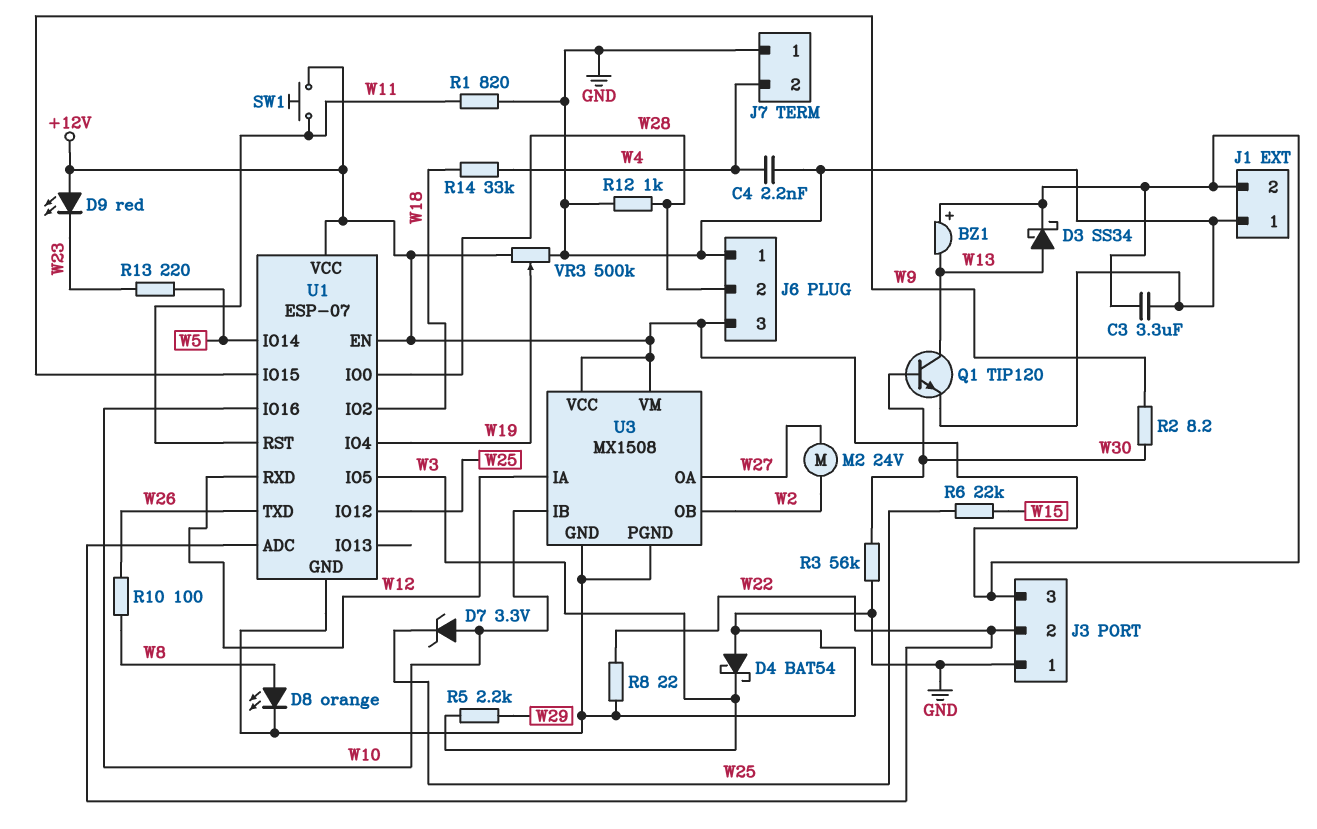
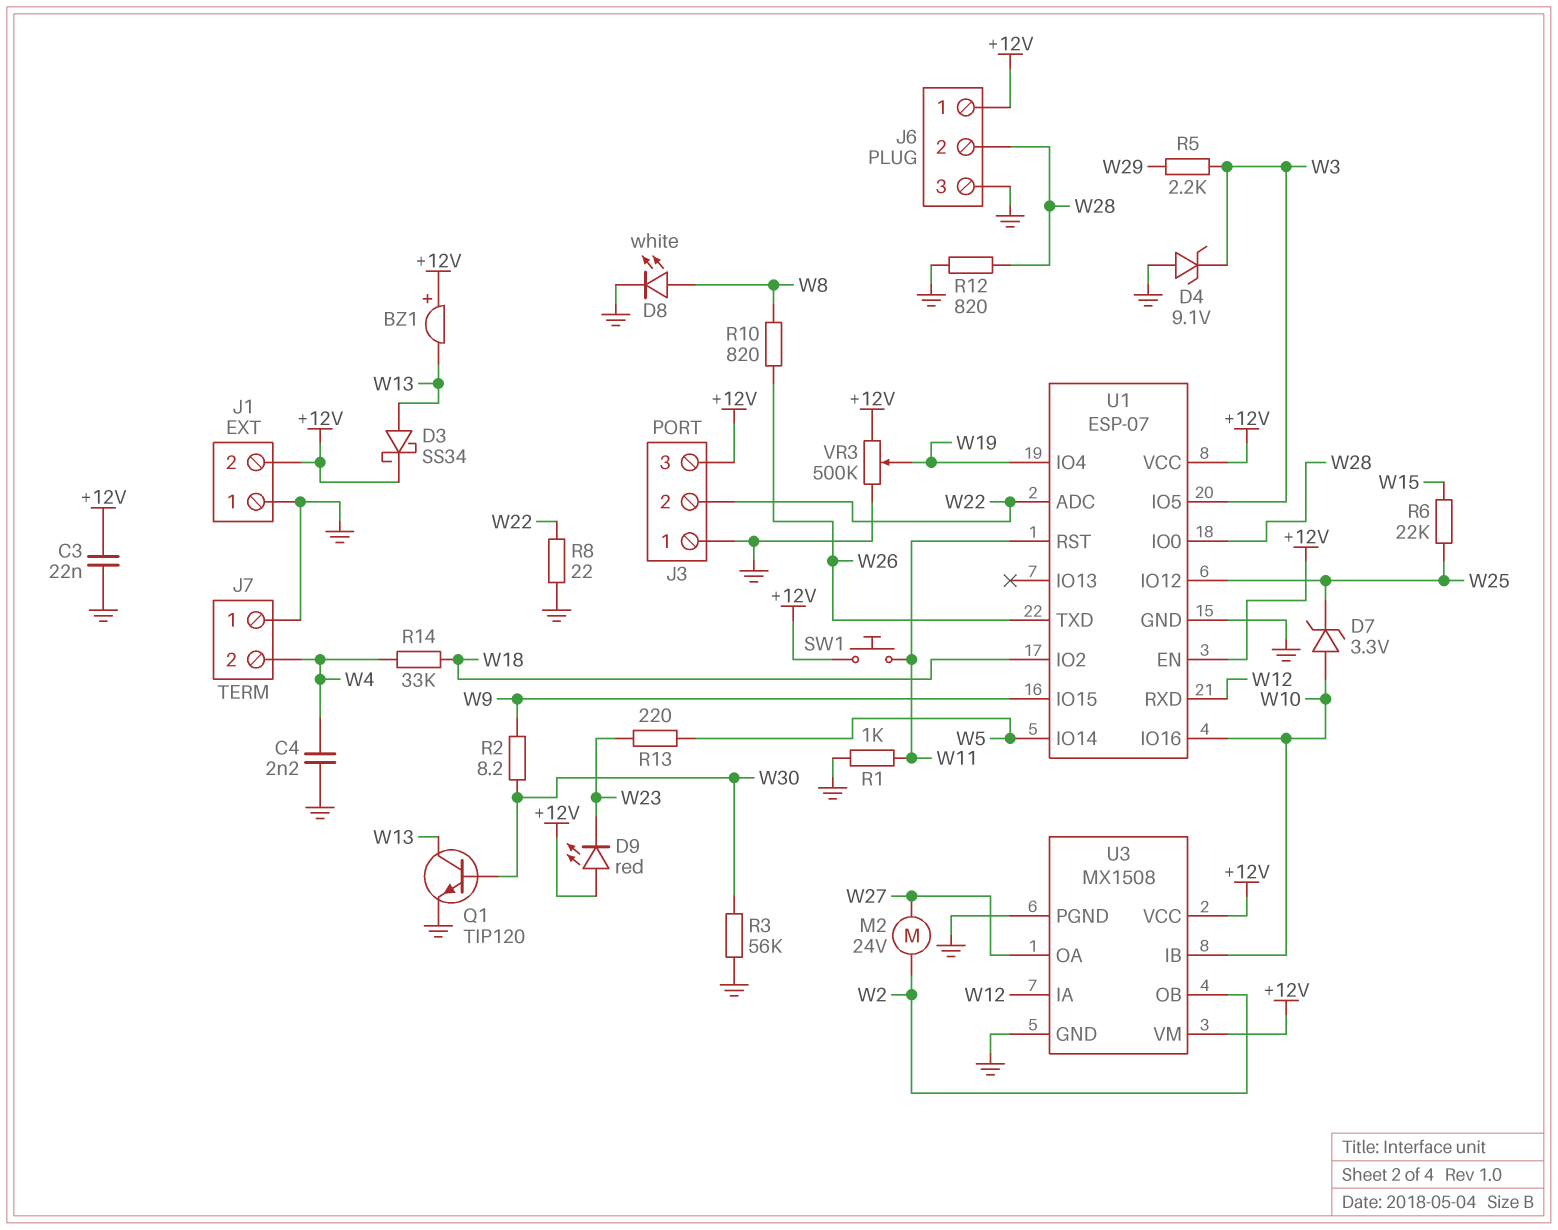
C3: 3.3uF (+12V, GND) -> 22nF (+12V, GND)
D4: schottky BAT54 (A GND, K W3) -> zener 9.1V (A GND, K W3)
D8: LED orange (A W8, K GND) -> LED white (A W8, K GND)
J6 pin 1: GND -> +12V
J6 pin 3: +12V -> GND
R1: 820 (GND, W11) -> 1k (GND, W11)
R10: 100 (W8, W26) -> 820 (W8, W26)
R12: 1k (GND, W28) -> 820 (GND, W28)

